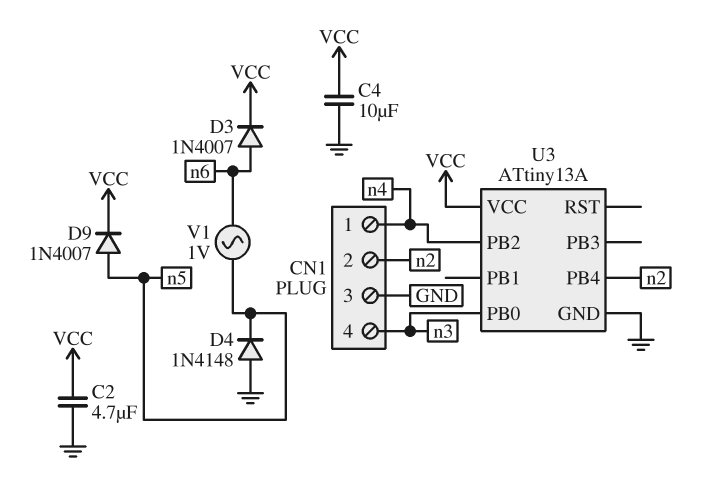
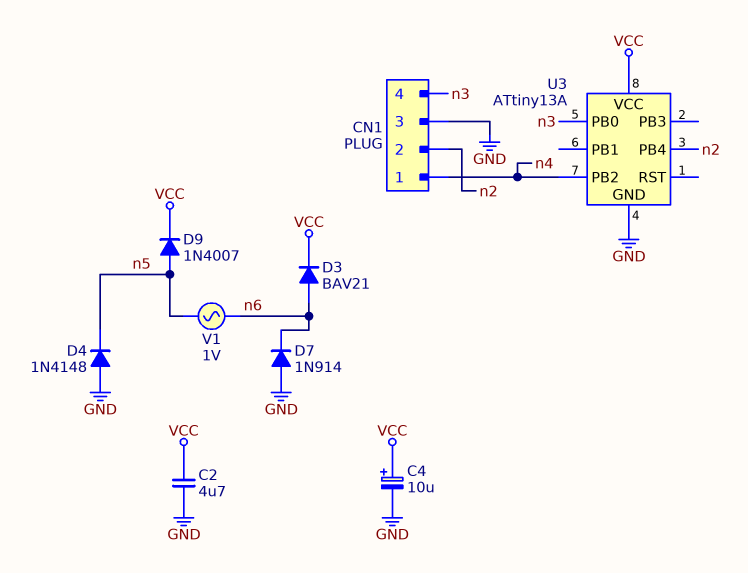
C4: 10uF (GND, VCC) -> 10uF (plus VCC, minus GND)
D3: diode 1N4007 (A n6, K VCC) -> diode BAV21 (A n6, K VCC)
D7: none -> diode 1N914 (A GND, K n6)

